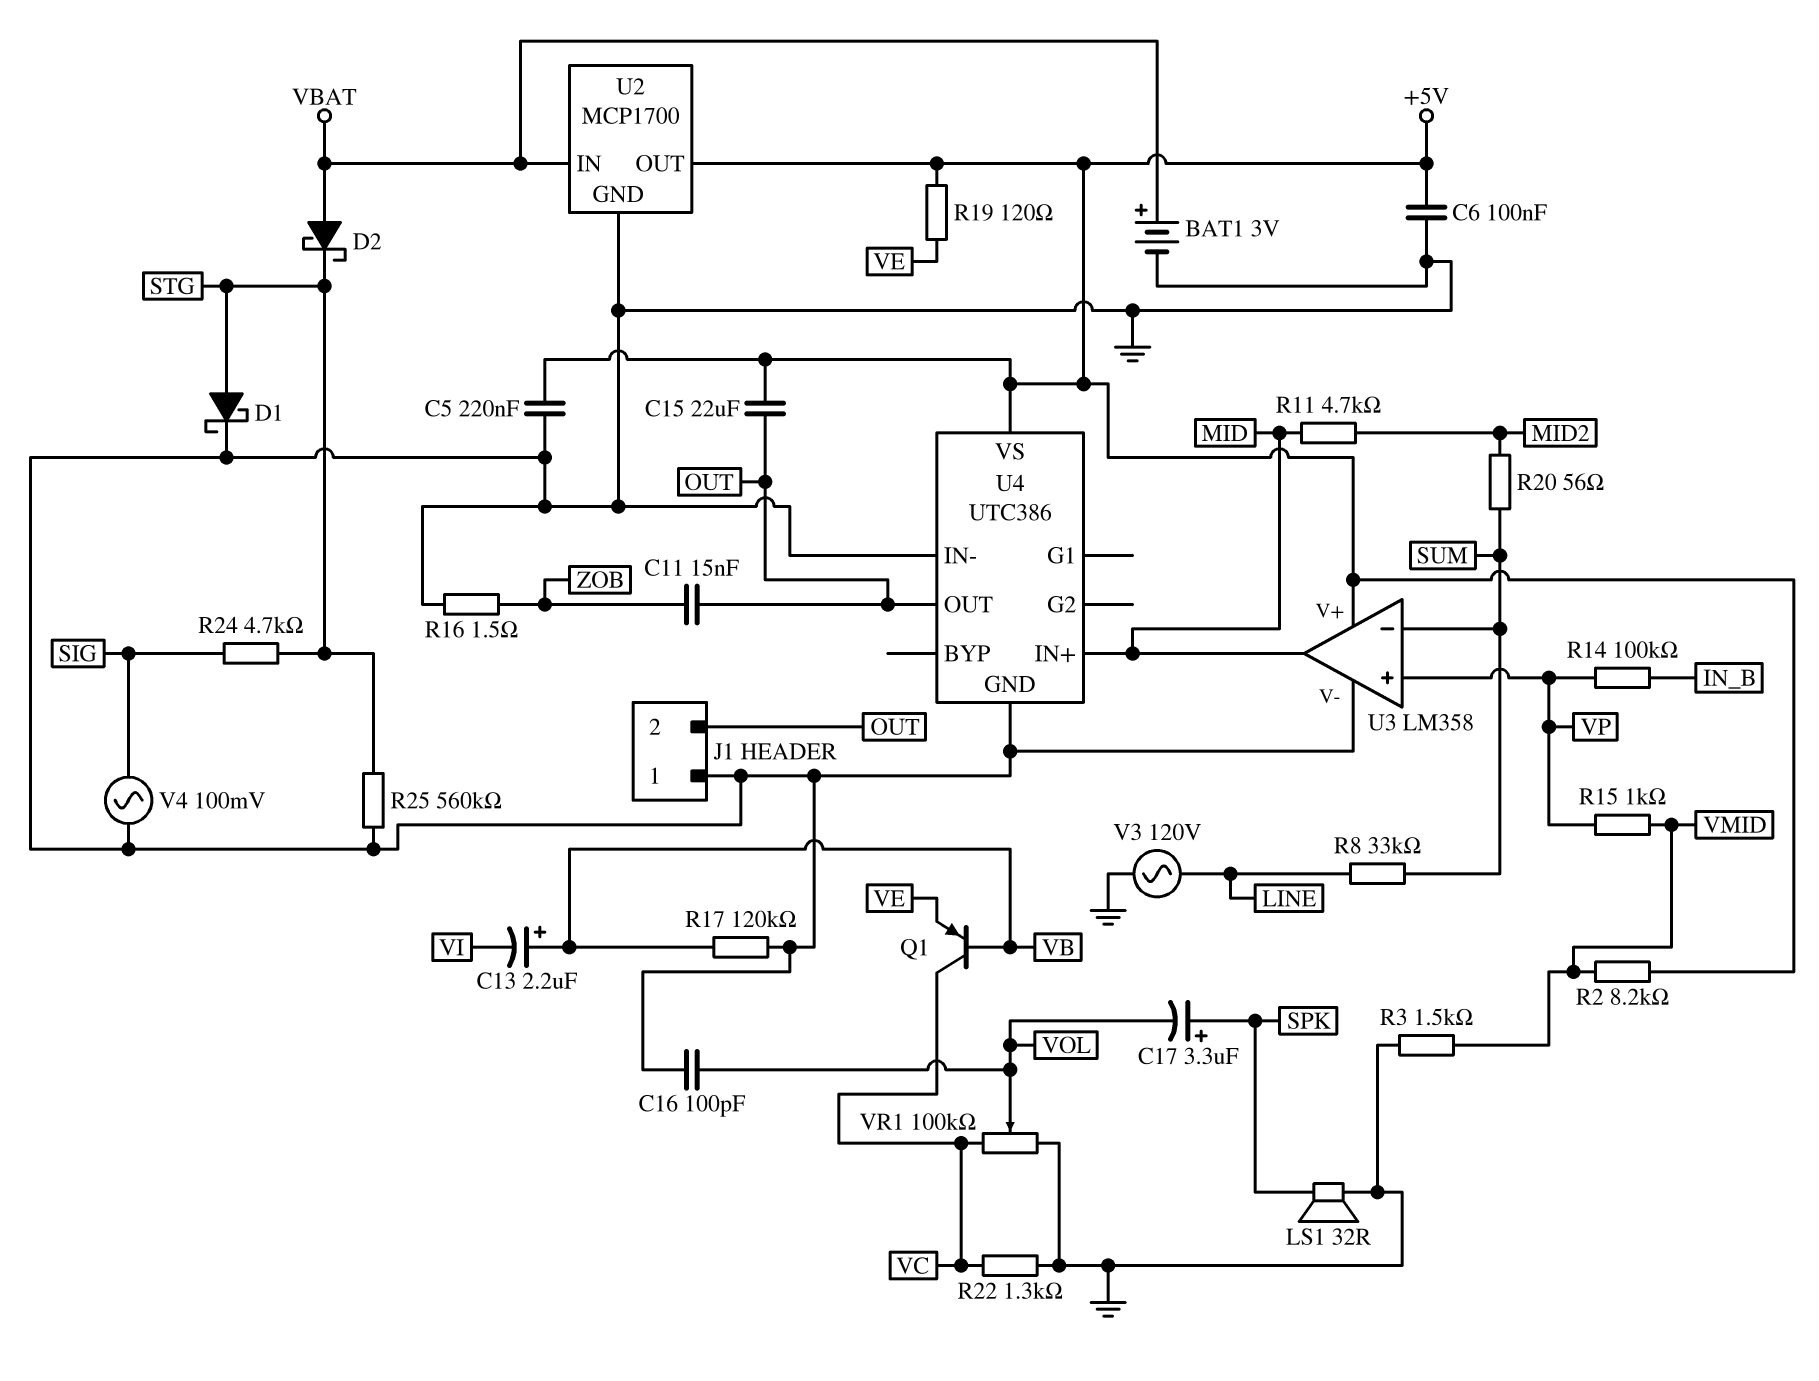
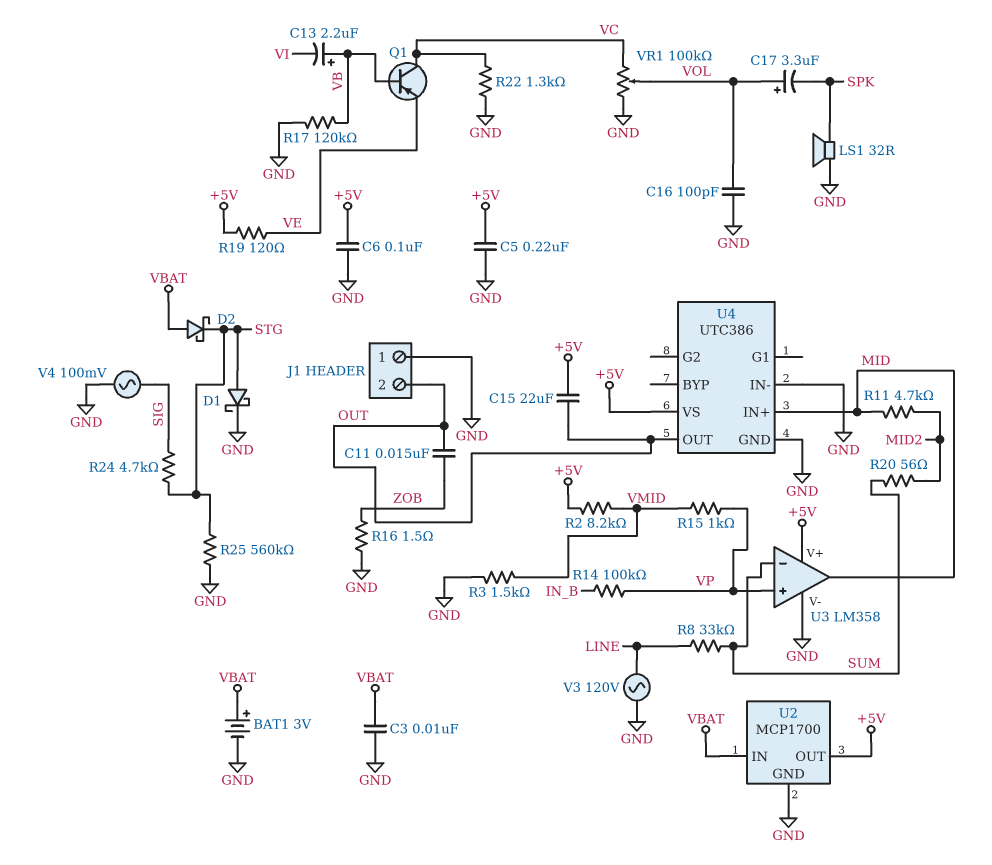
C3: none -> 10nF (GND, VBAT)
C17: 3.3uF (plus SPK, minus VOL) -> 3.3uF (plus VOL, minus SPK)

